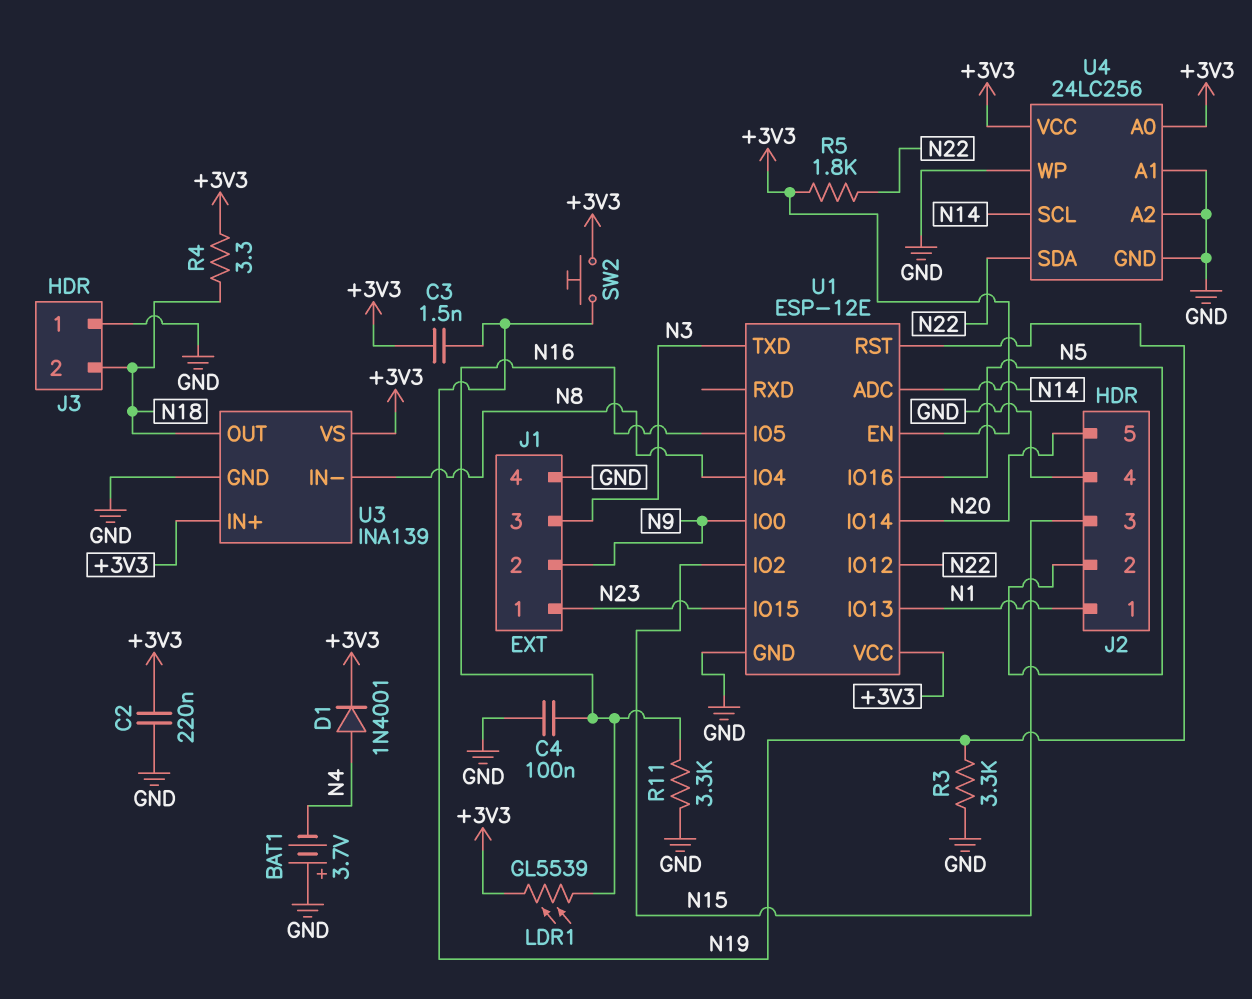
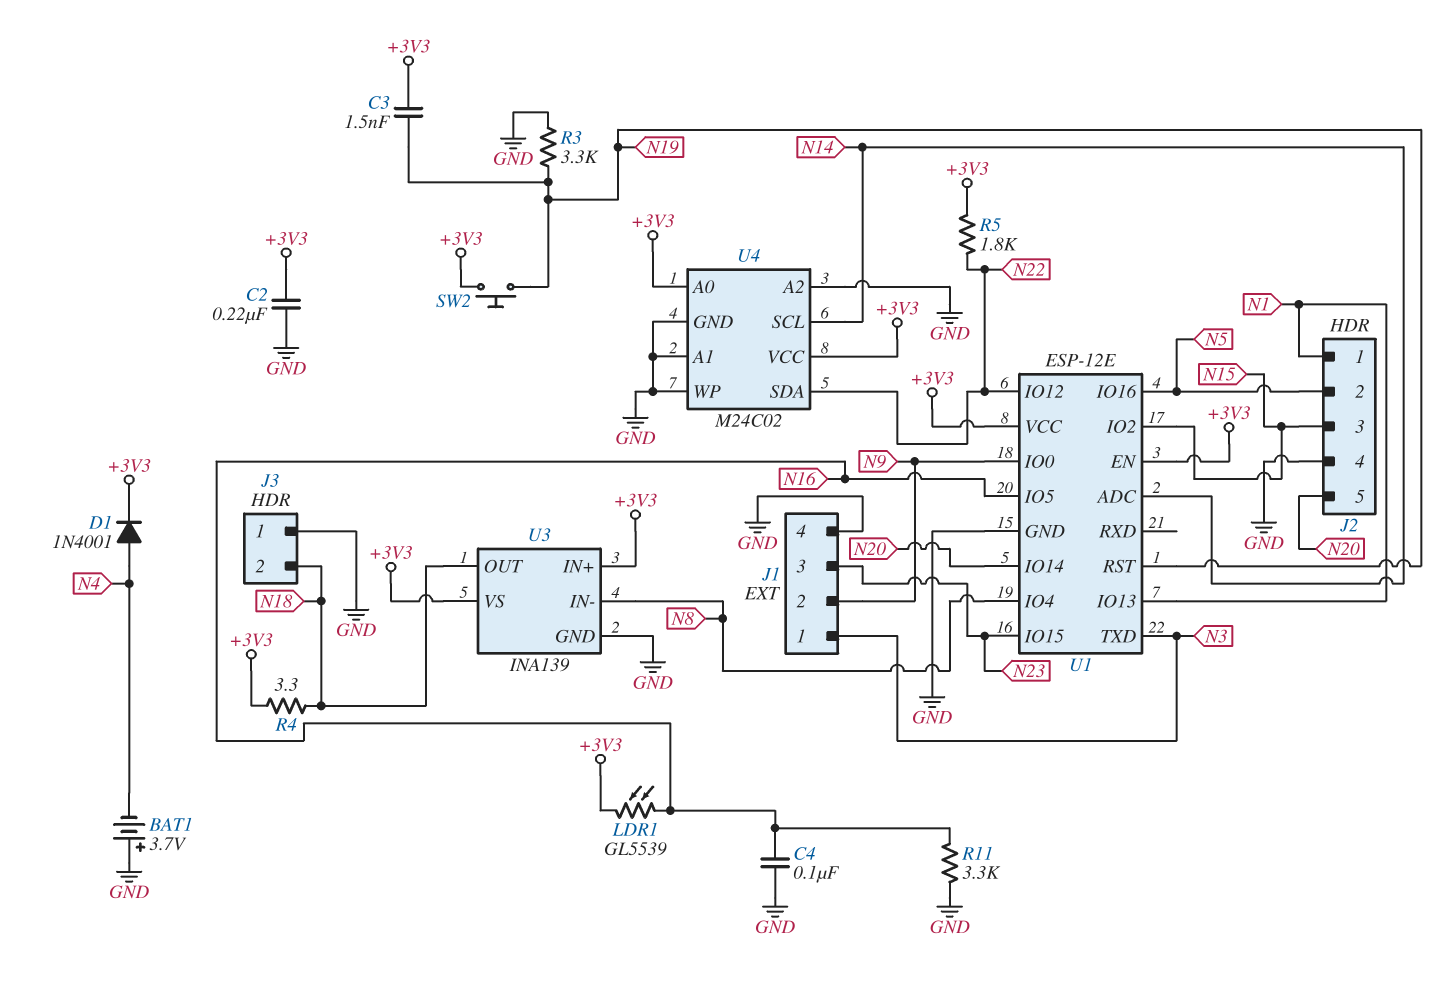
J1 pin 1: N23 -> N3
J1 pin 3: N3 -> N23
U4: 24LC256 -> M24C02

